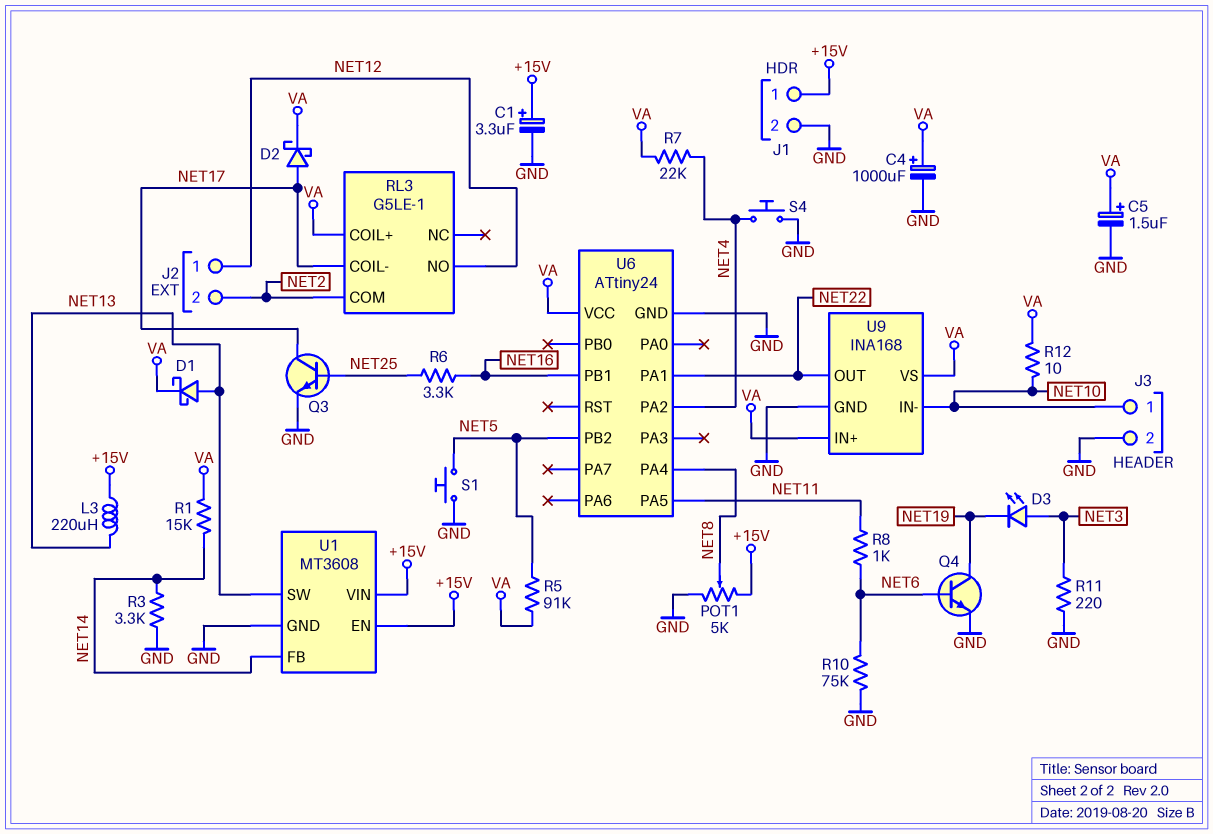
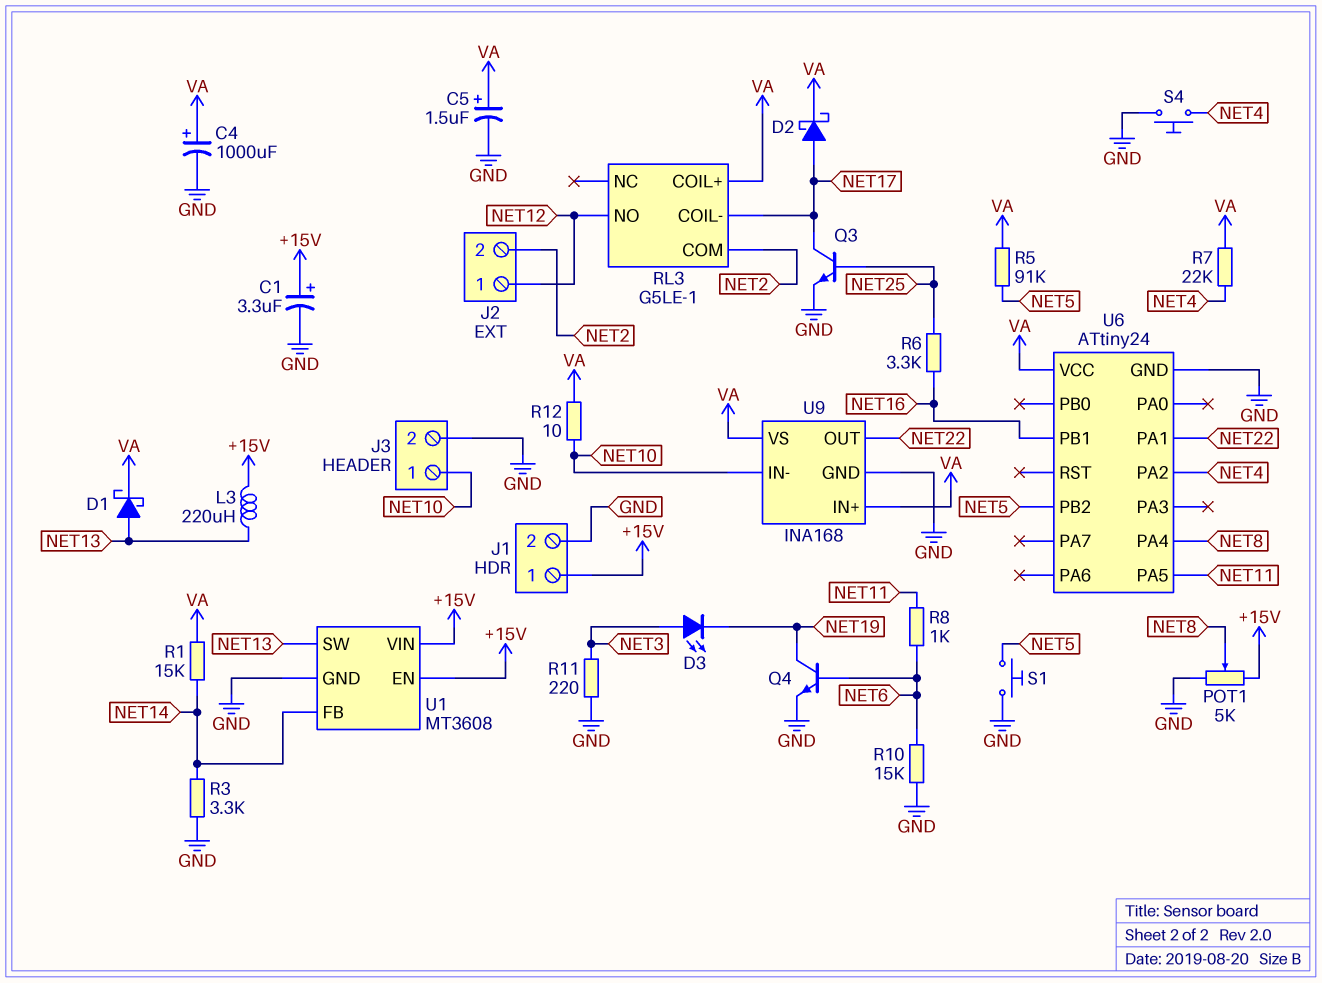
R10: 75k (GND, NET6) -> 15k (GND, NET6)

